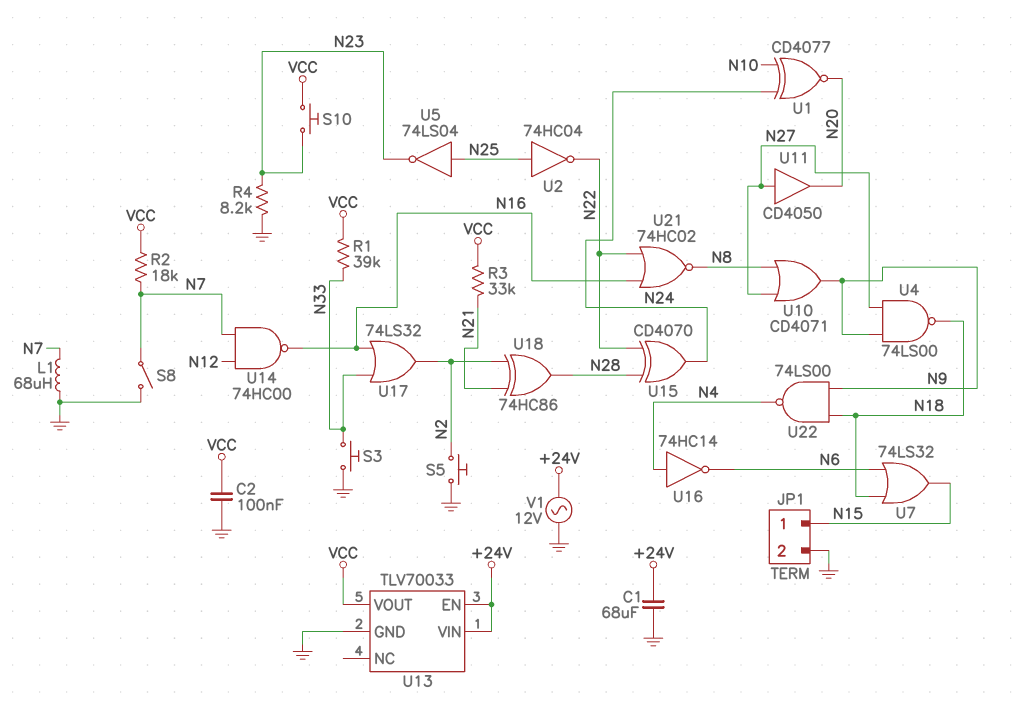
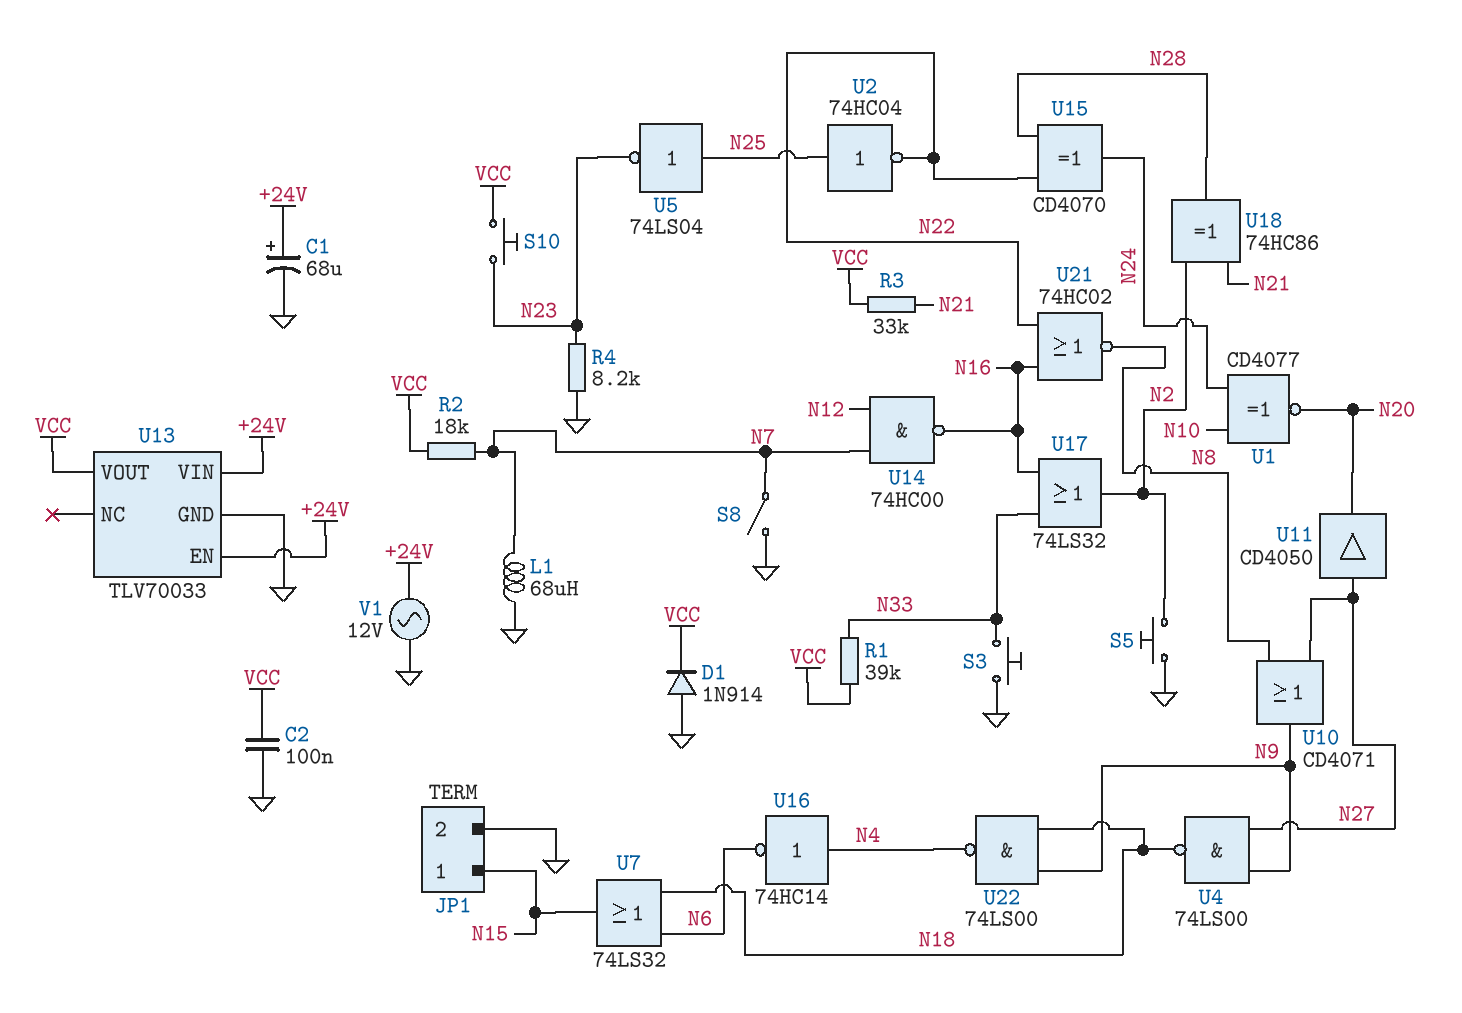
C1: 68uF (+24V, GND) -> 68uF (plus +24V, minus GND)
D1: none -> diode 1N914 (A GND, K VCC)

